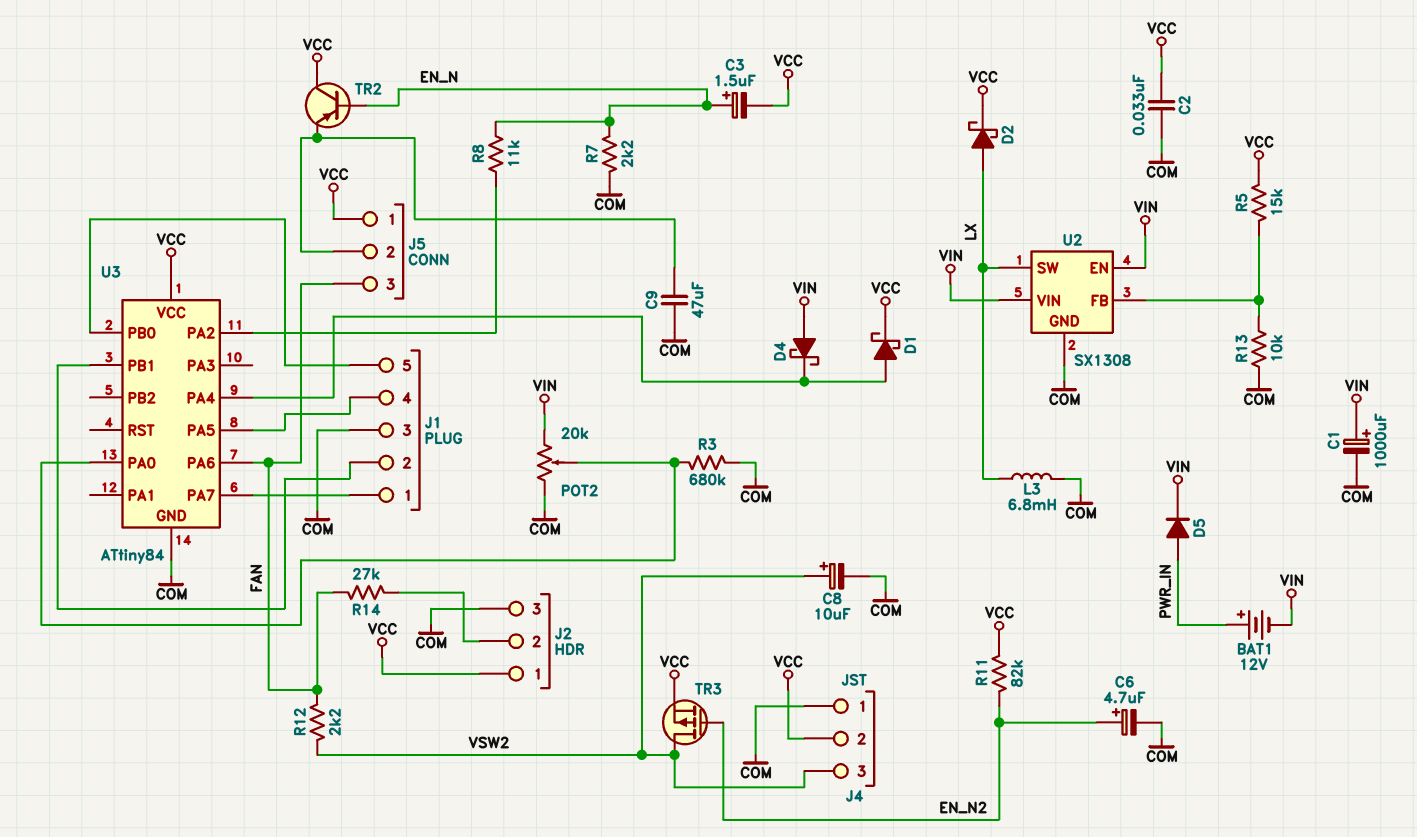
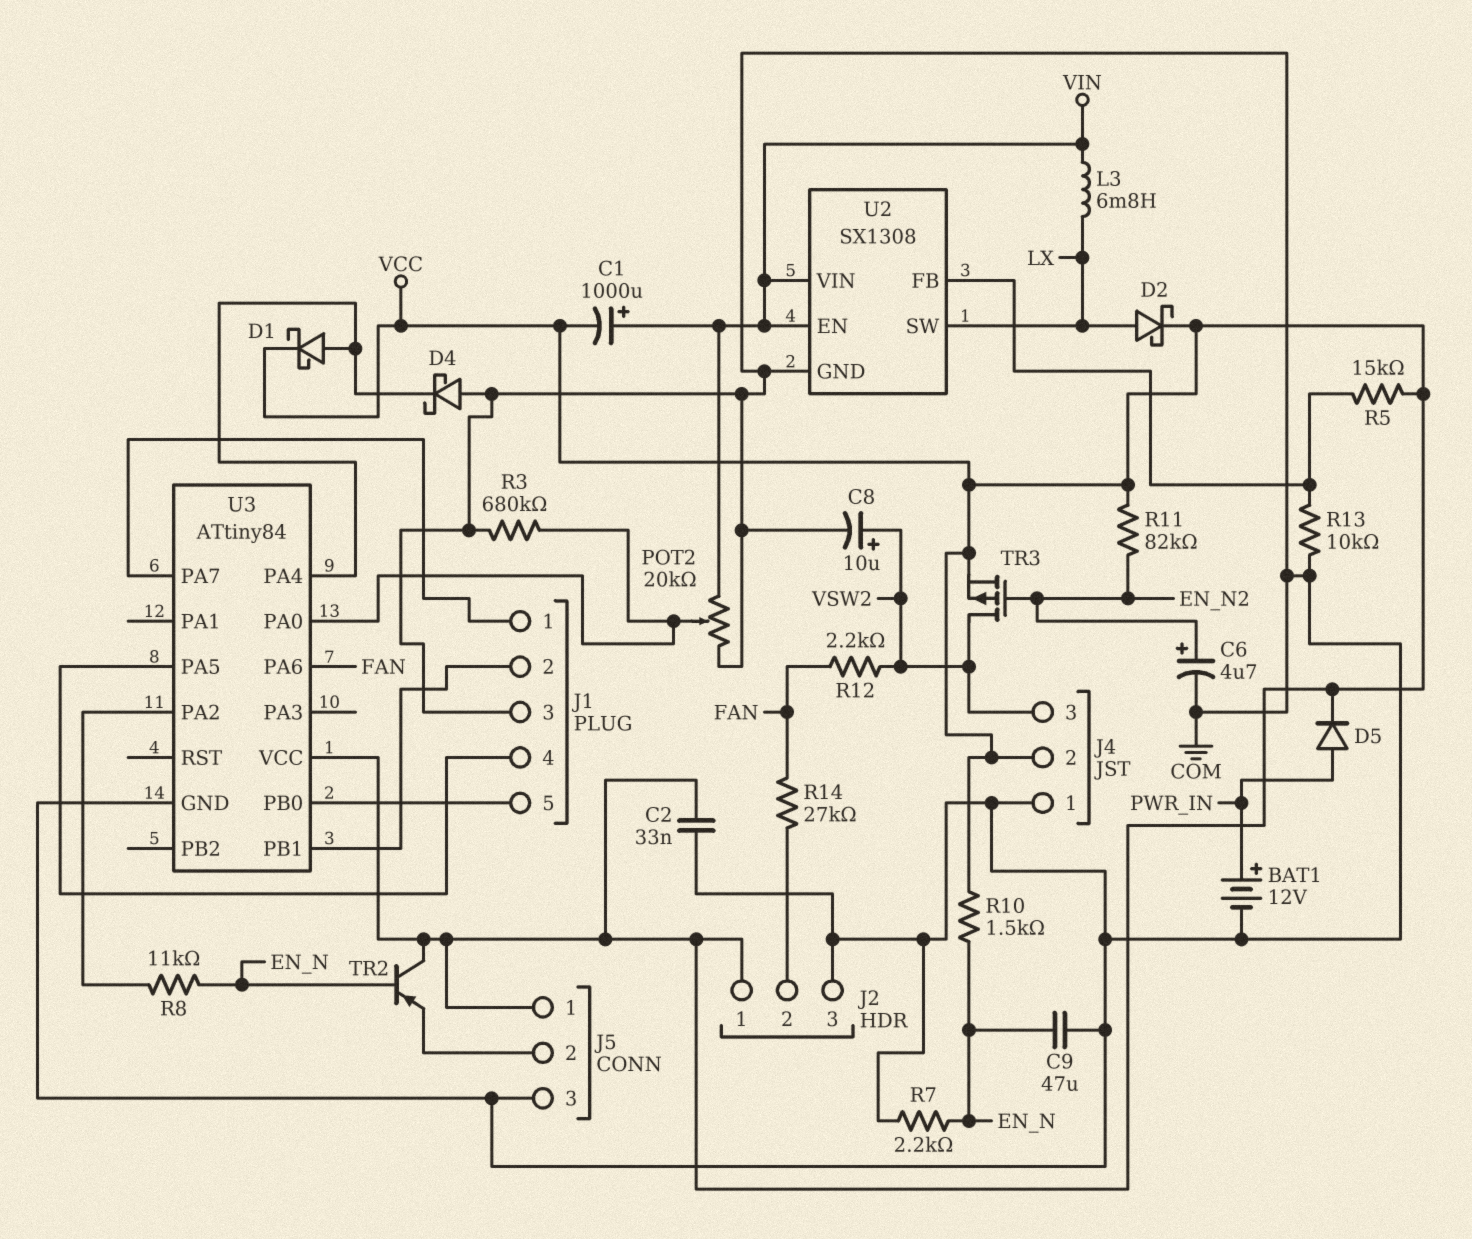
BAT1: 12V (plus PWR_IN, minus VIN) -> 12V (plus PWR_IN, minus COM)
C1: 1000uF (plus VIN, minus COM) -> 1000uF (plus VIN, minus VCC)
C3: 1.5uF (plus EN_N, minus VCC) -> none
C9: 47uF (COM, J5/2) -> 47uF (COM, EN_N)
D4: schottky (A VIN, K U3/PA4) -> schottky (A COM, K U3/PA4)
D5: diode (A PWR_IN, K VIN) -> diode (A PWR_IN, K VCC)
J5 pin 3: FAN -> COM
L3: 6.8mH (COM, LX) -> 6.8mH (LX, VIN)
R10: none -> 1.5k (EN_N, VCC)

